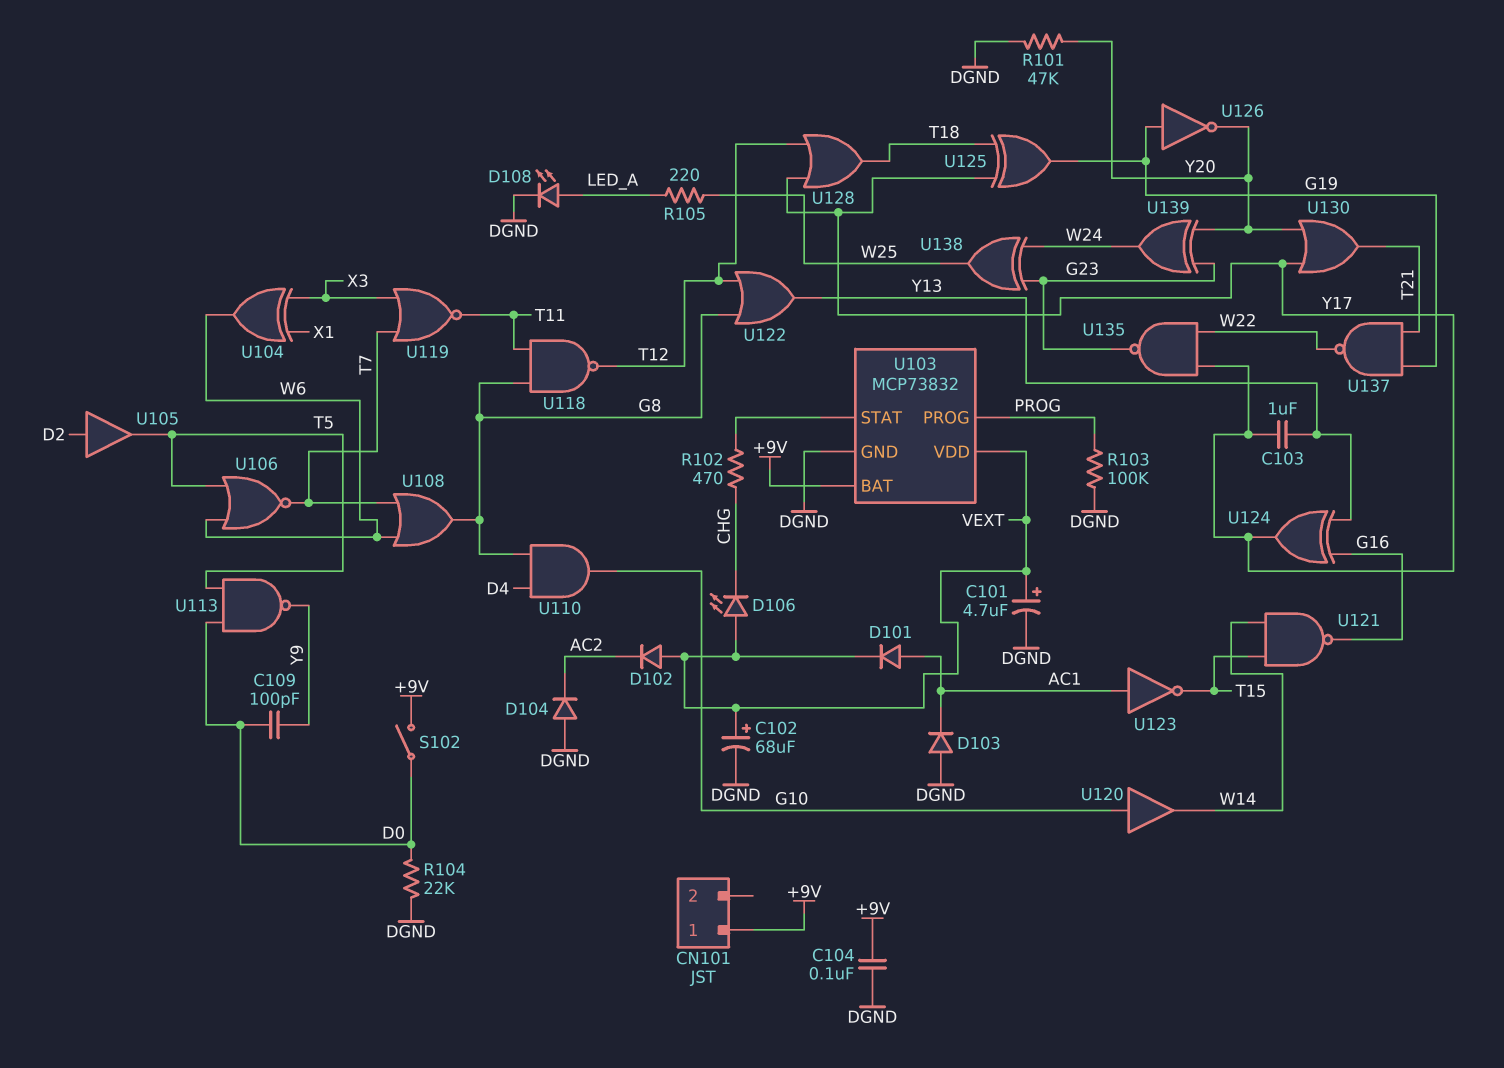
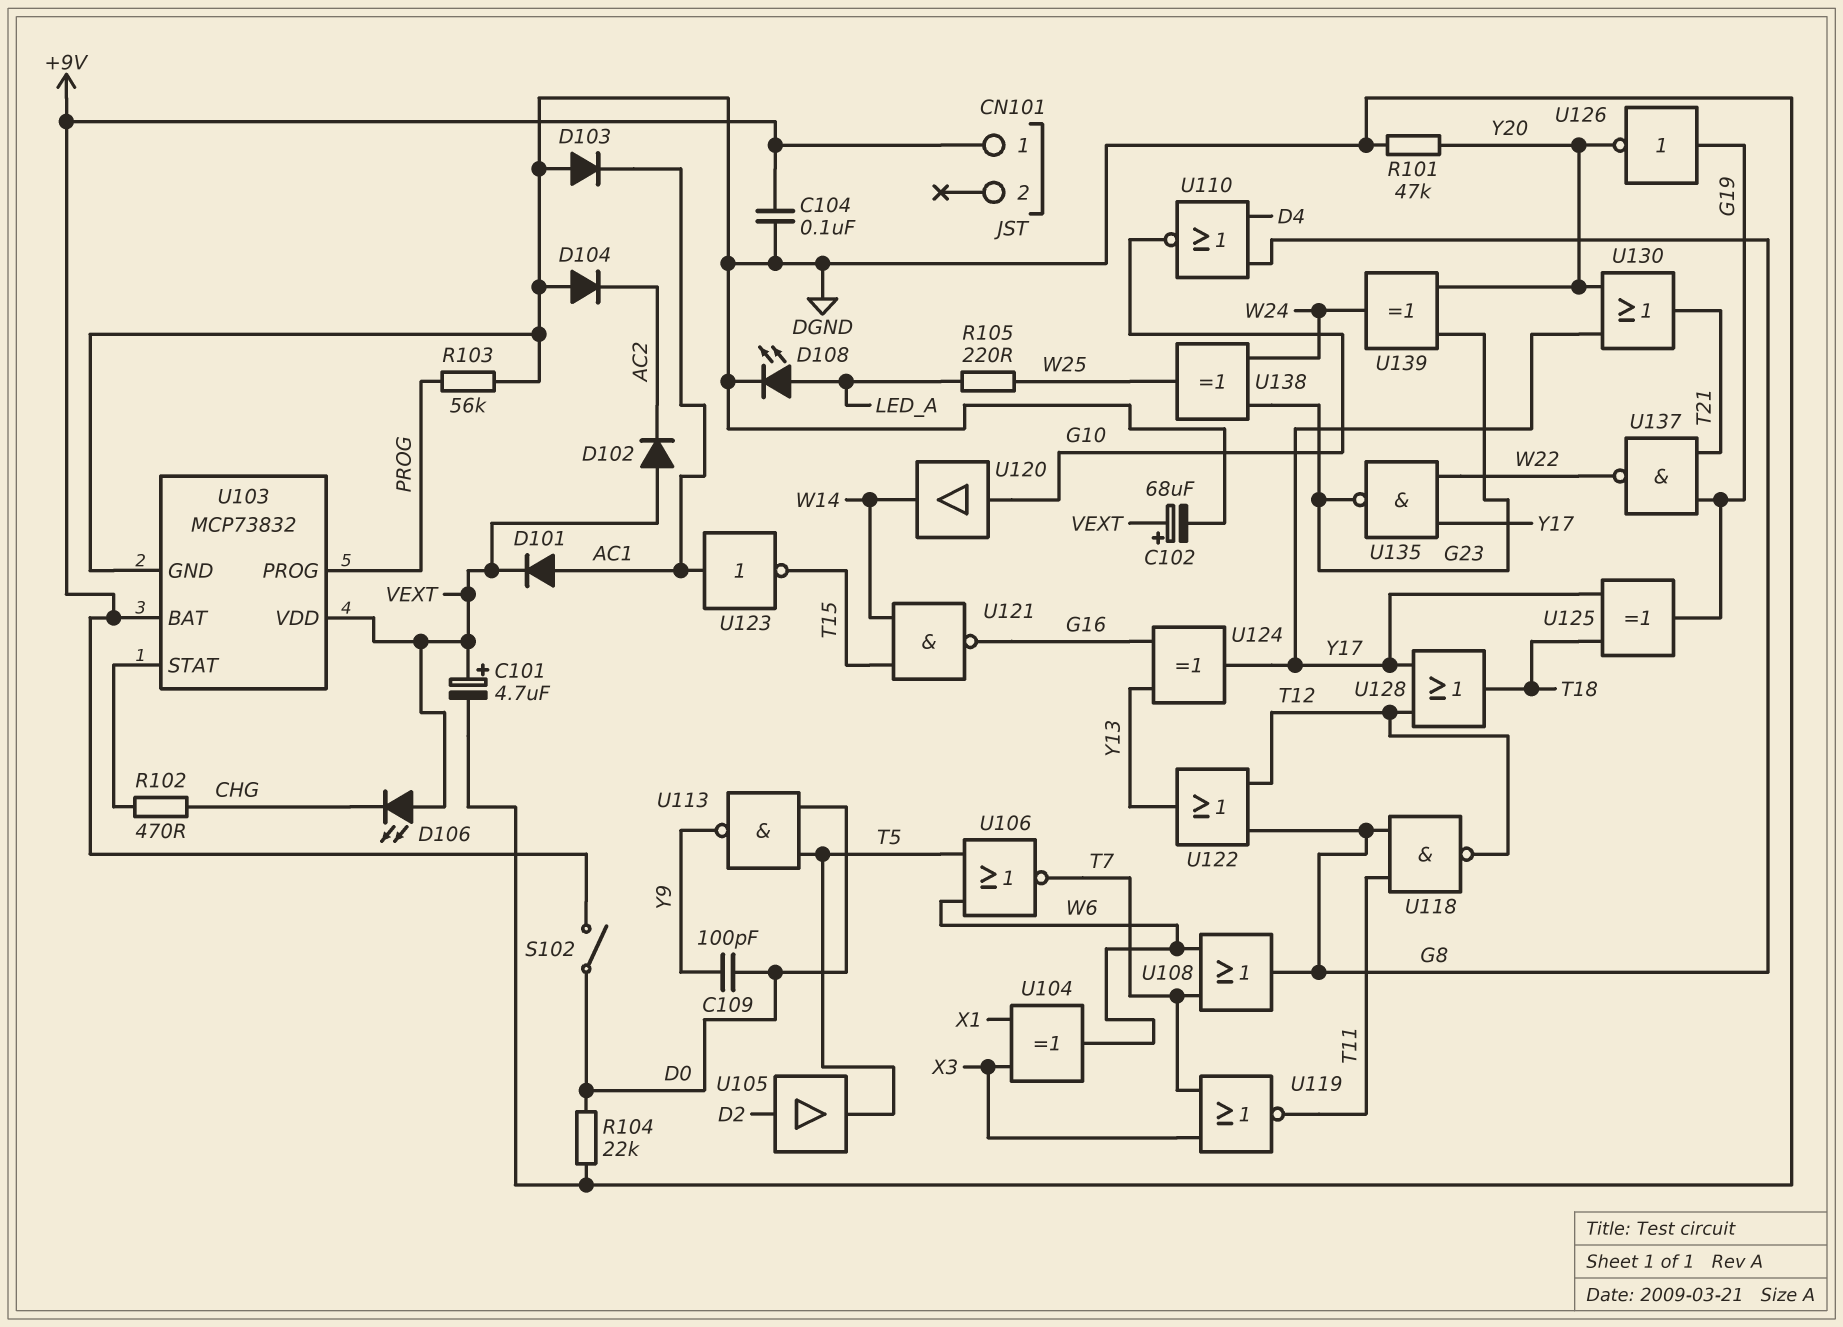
C103: 1uF (Y13, Y17) -> none
R103: 100k (DGND, PROG) -> 56k (DGND, PROG)
U110: AND (in D4, in G8, out G10) -> NOR (in D4, in G8, out G10)

